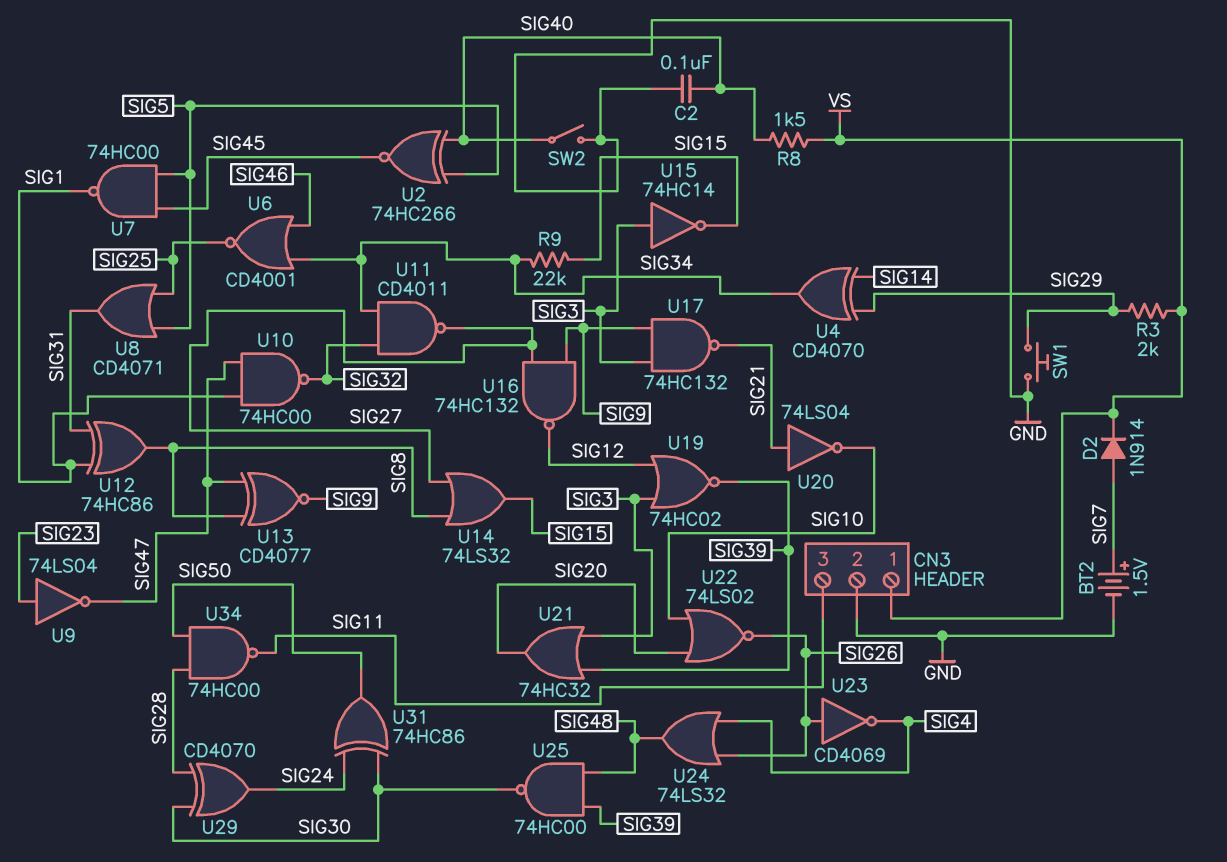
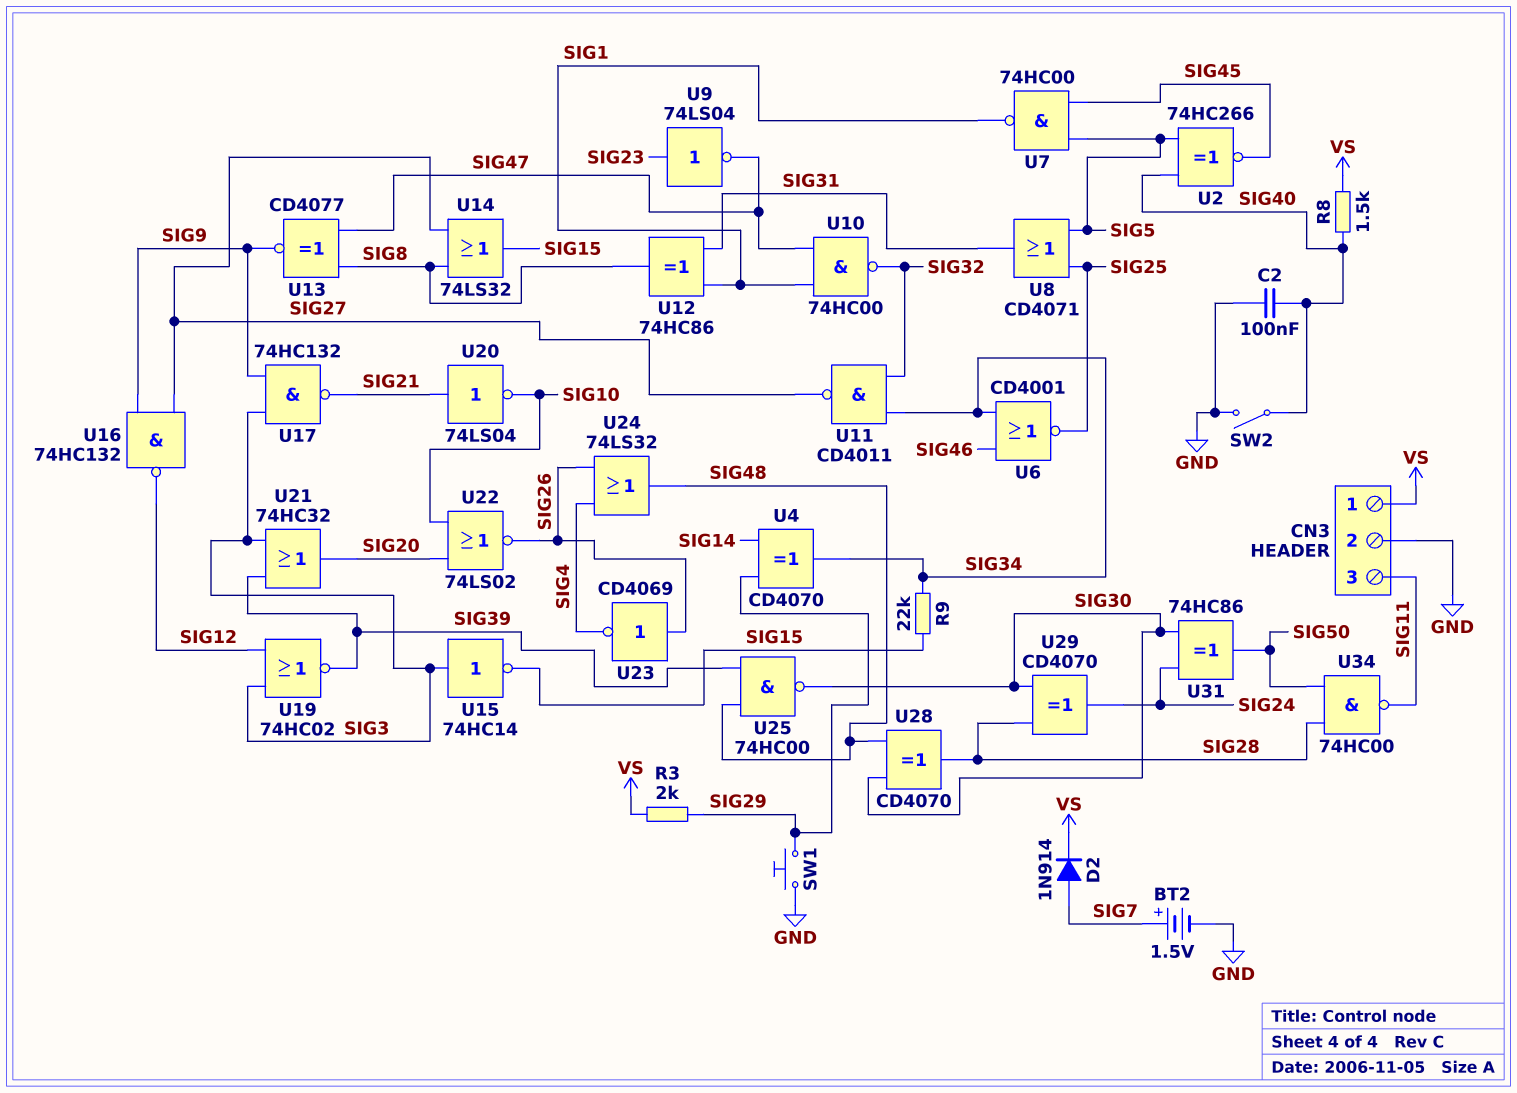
U28: none -> XOR CD4070 (in SIG30, in SIG48, out SIG28)

